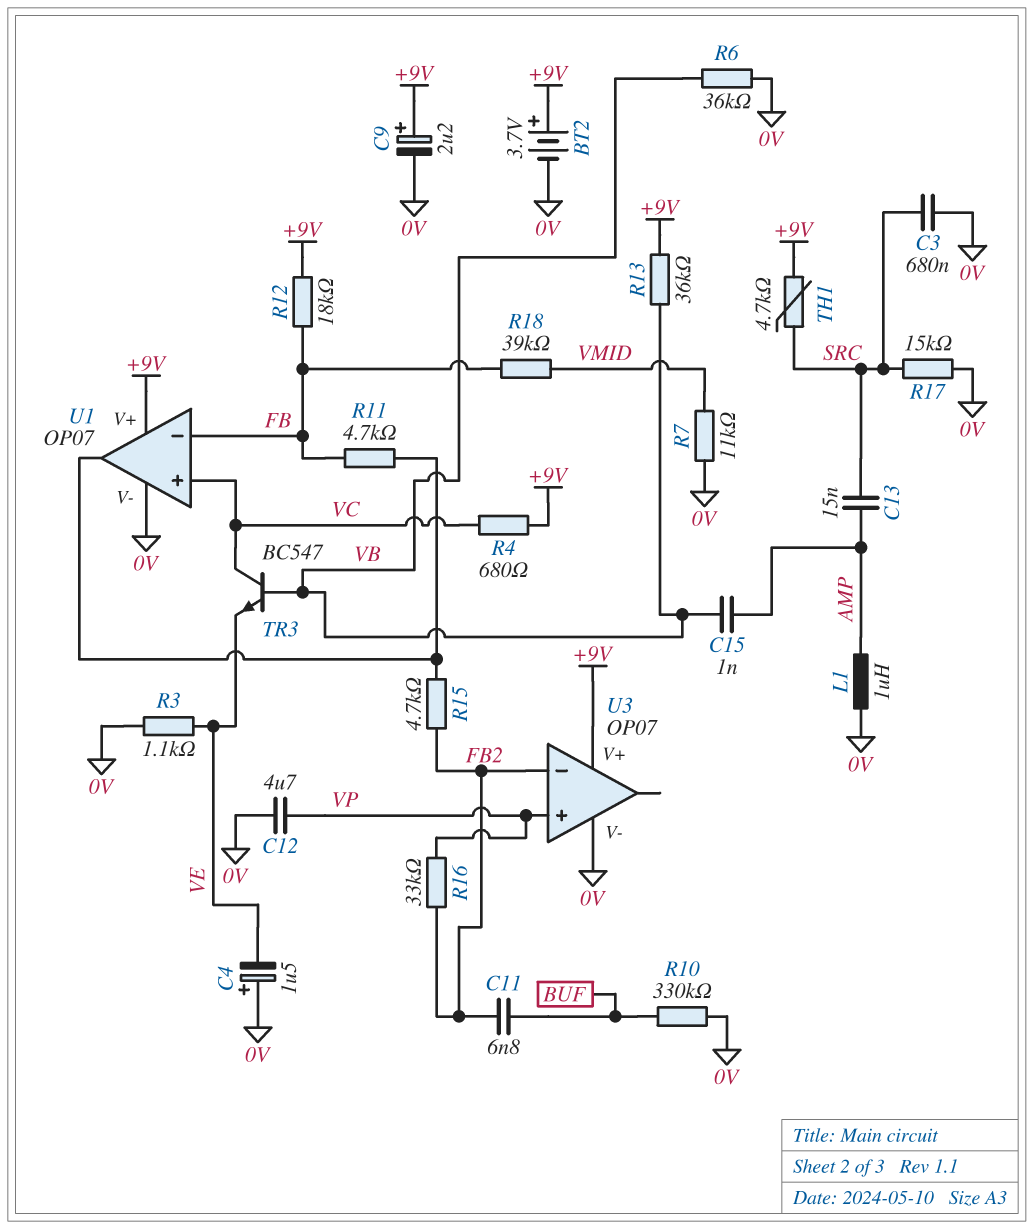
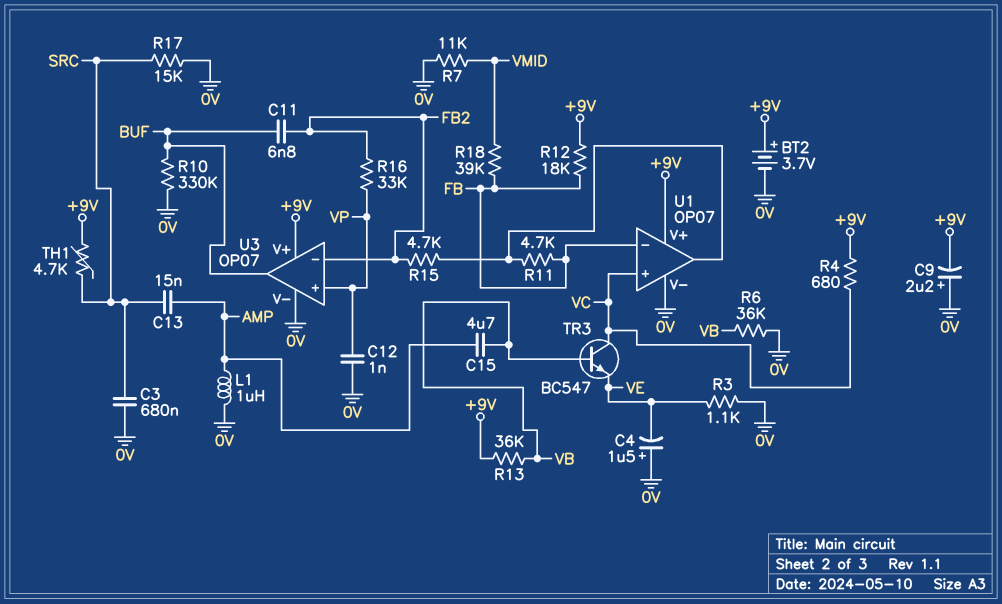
C9: 2.2uF (plus +9V, minus 0V) -> 2.2uF (plus 0V, minus +9V)
C12: 4.7uF (0V, VP) -> 1nF (0V, VP)
C15: 1nF (AMP, VB) -> 4.7uF (AMP, VB)
U3 pin out: none -> BUF

